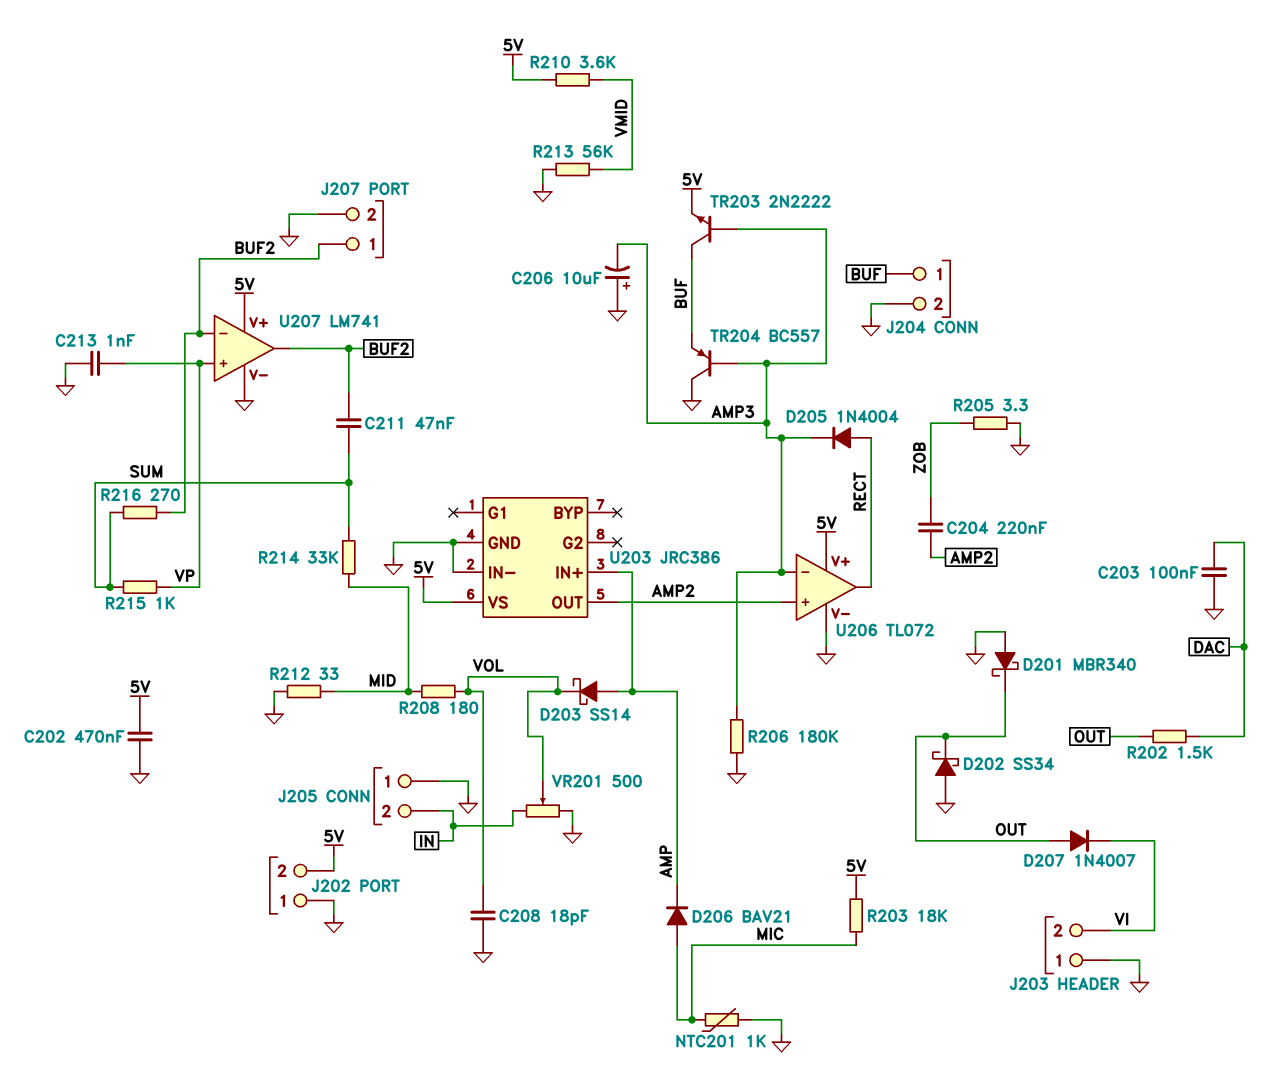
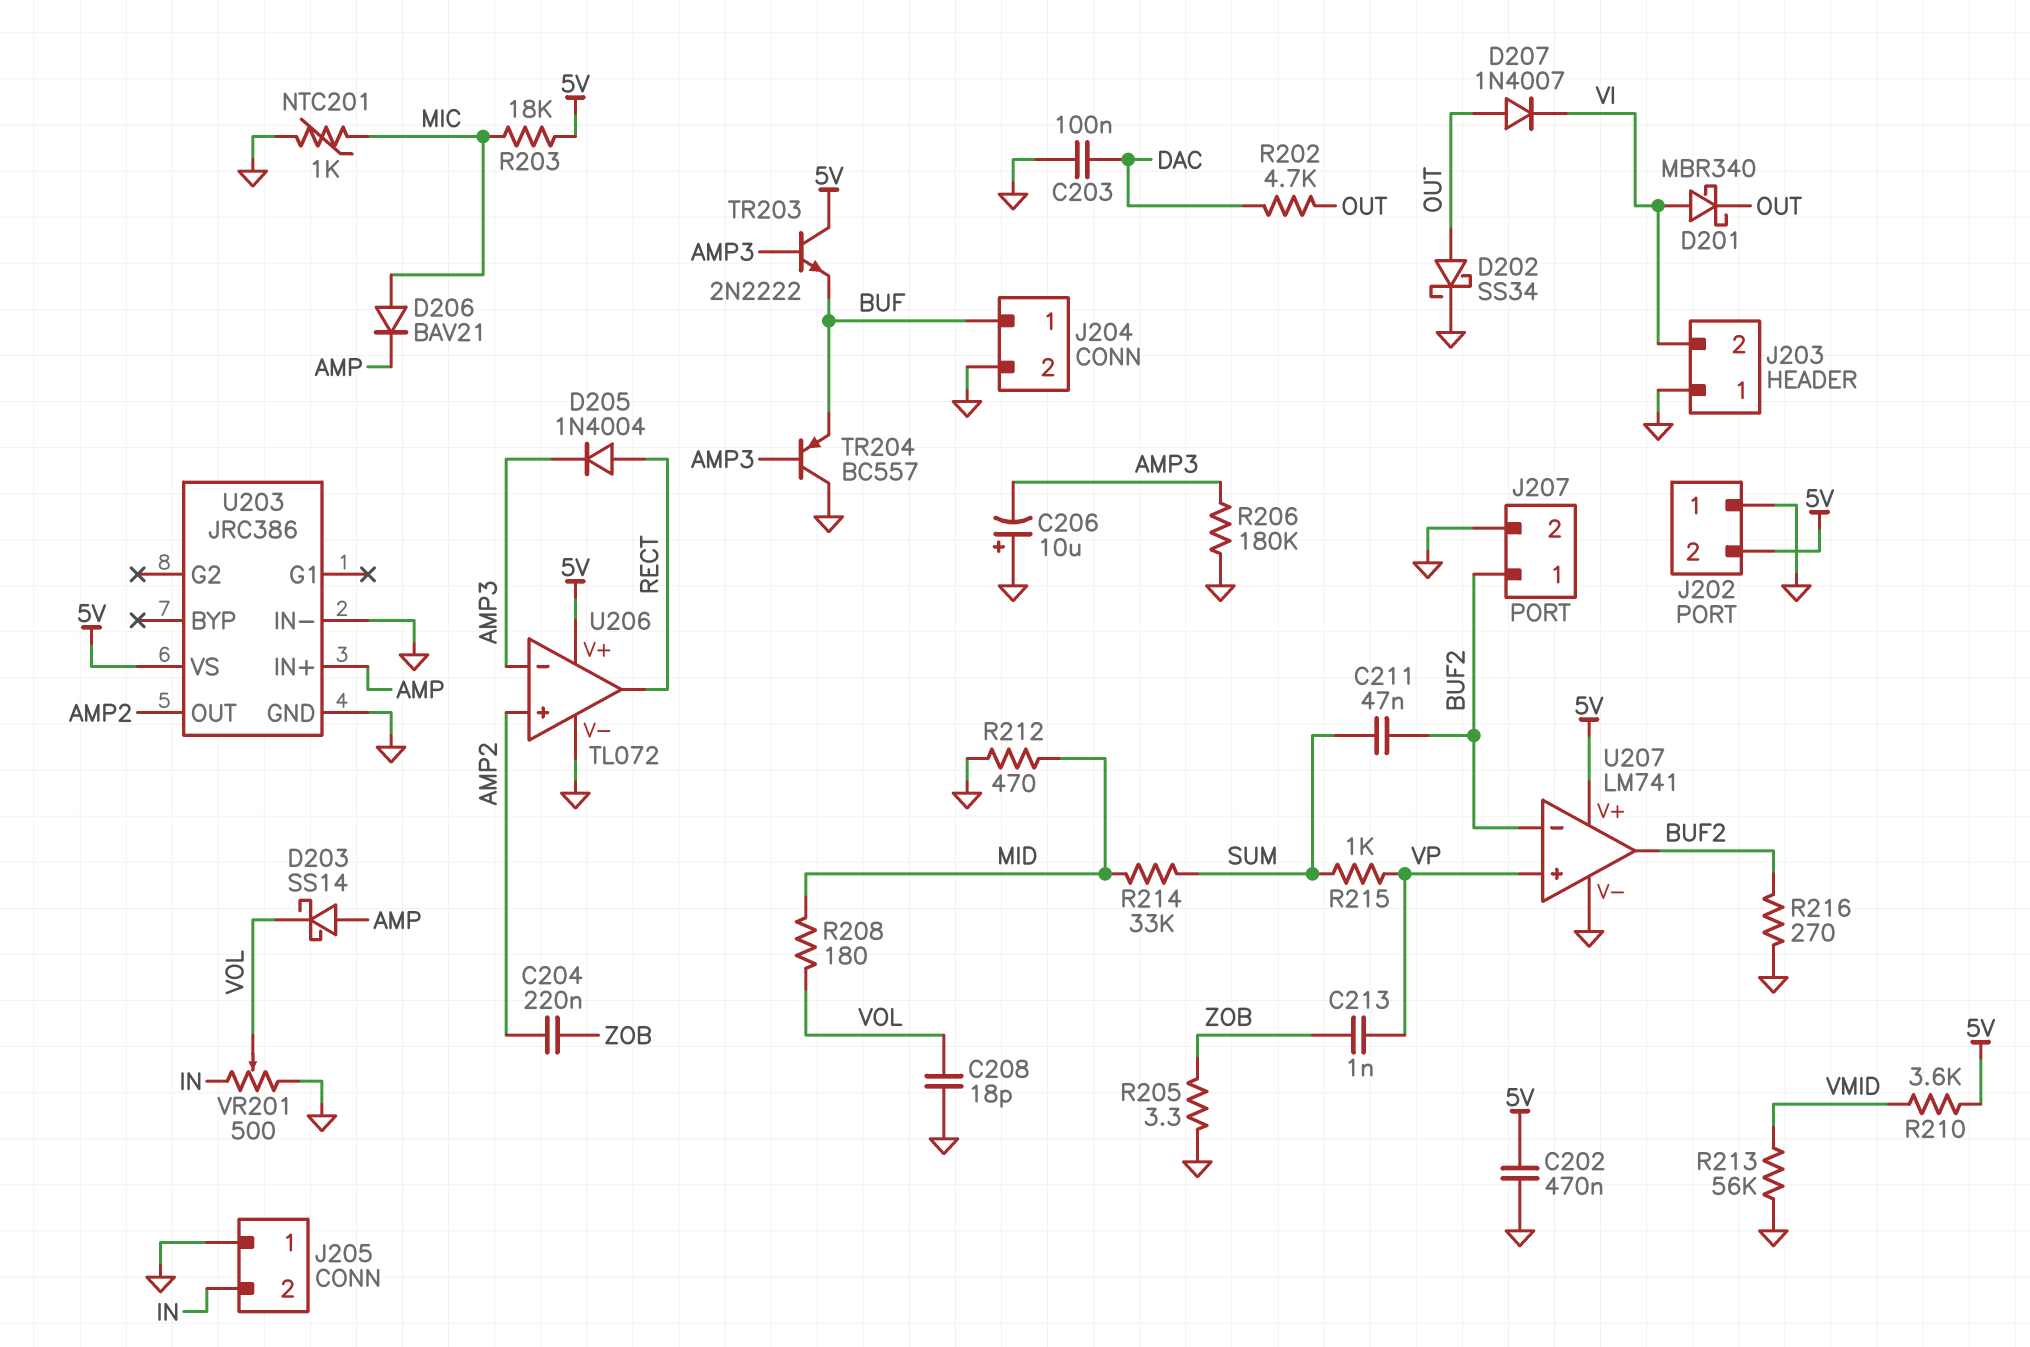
C213: 1nF (GND, VP) -> 1nF (VP, ZOB)
D201: schottky MBR340 (A GND, K OUT) -> schottky MBR340 (A VI, K OUT)
D202: schottky SS34 (A GND, K OUT) -> schottky SS34 (A OUT, K GND)
R202: 1.5k (DAC, OUT) -> 4.7k (DAC, OUT)
R212: 33 (GND, MID) -> 470 (GND, MID)
R216: 270 (BUF2, SUM) -> 270 (BUF2, GND)
TR203: NPN 2N2222 (B AMP3, C BUF, E 5V) -> NPN 2N2222 (B AMP3, C 5V, E BUF)

